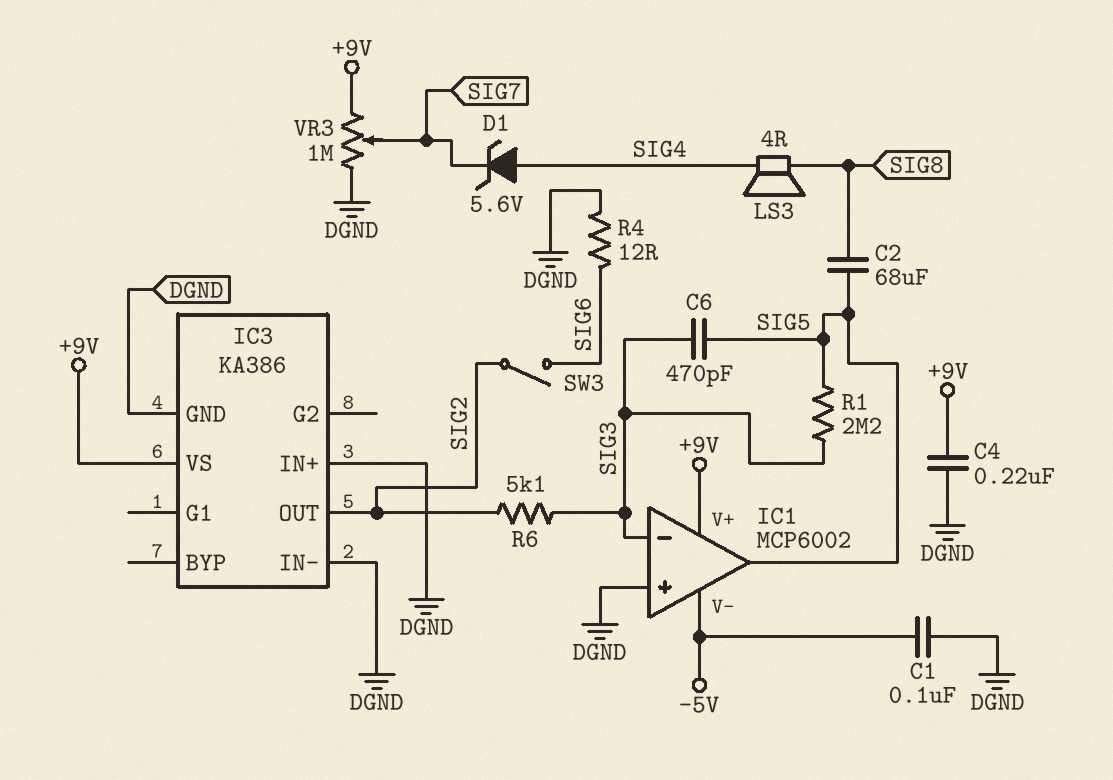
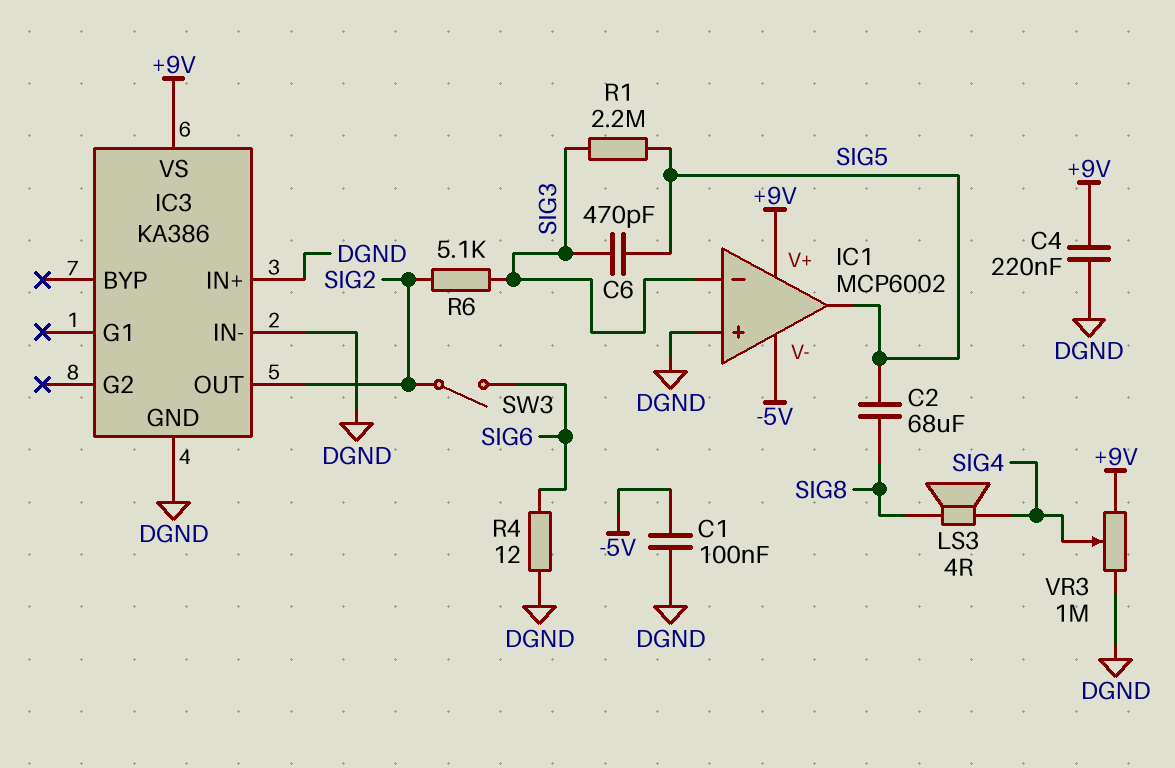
D1: zener 5.6V (A SIG4, K SIG7) -> none
VR3: 1M (+9V, DGND, wiper SIG7) -> 1M (+9V, DGND, wiper SIG4)

